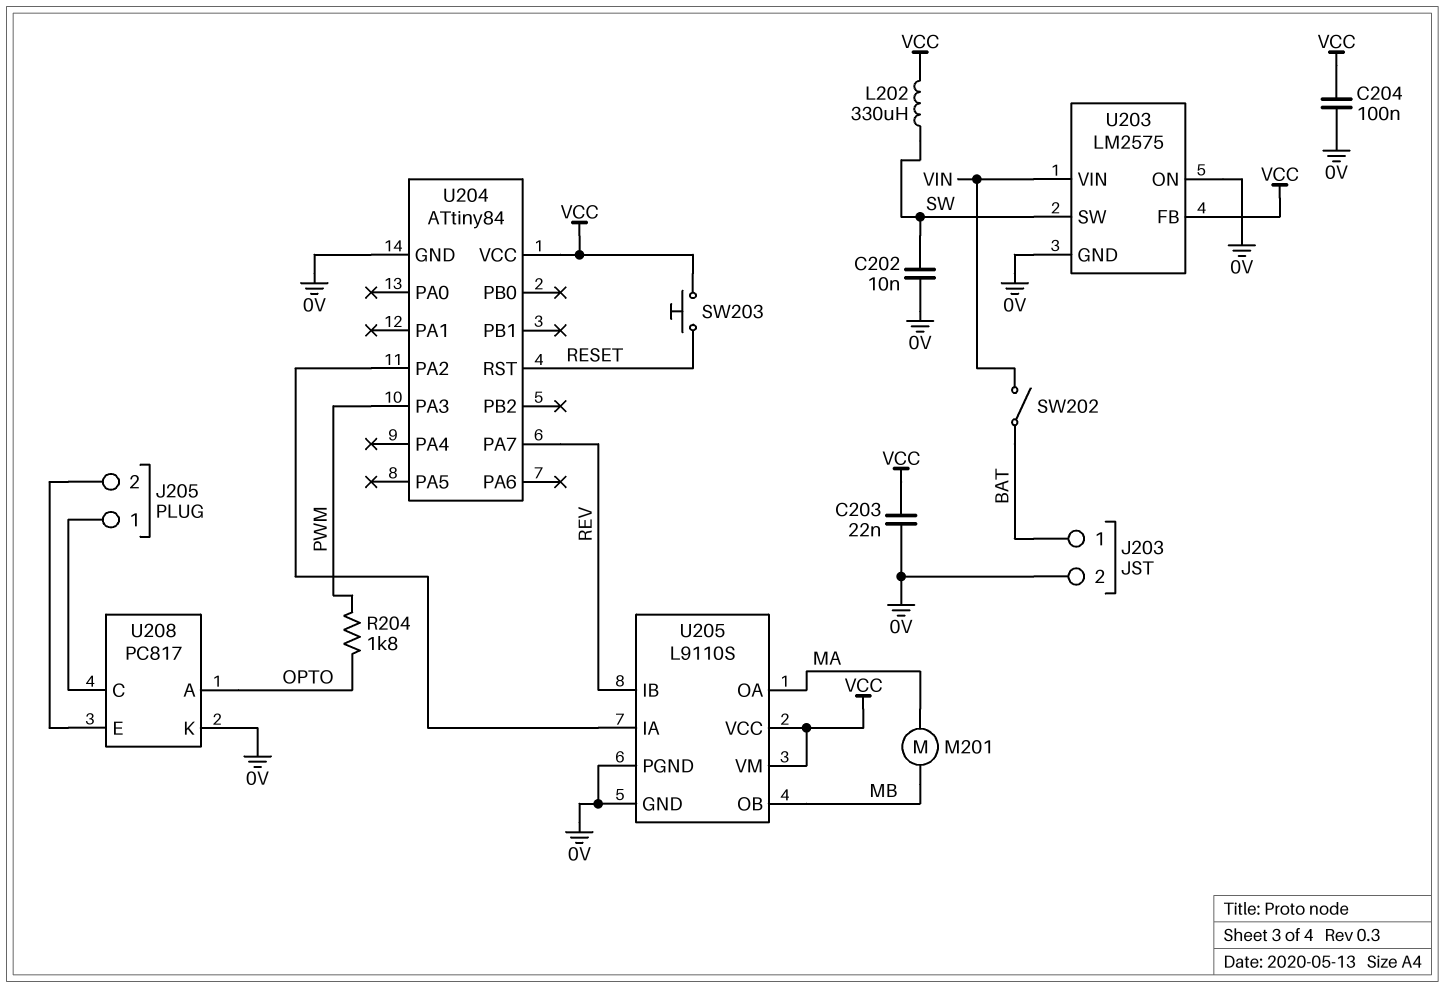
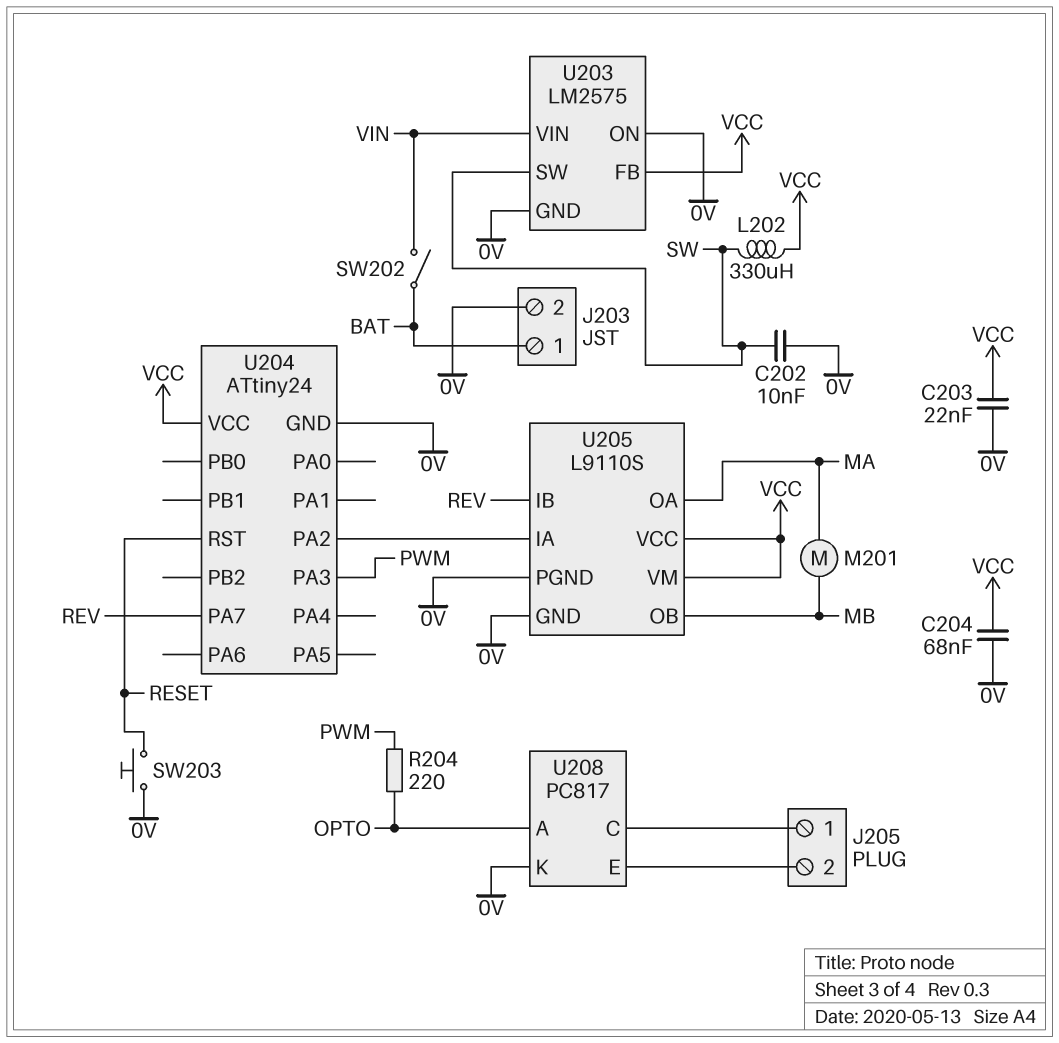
C204: 100nF (0V, VCC) -> 68nF (0V, VCC)
R204: 1.8k (OPTO, PWM) -> 220 (OPTO, PWM)
SW203: button (RESET, VCC) -> button (0V, RESET)
U204: ATtiny84 -> ATtiny24

